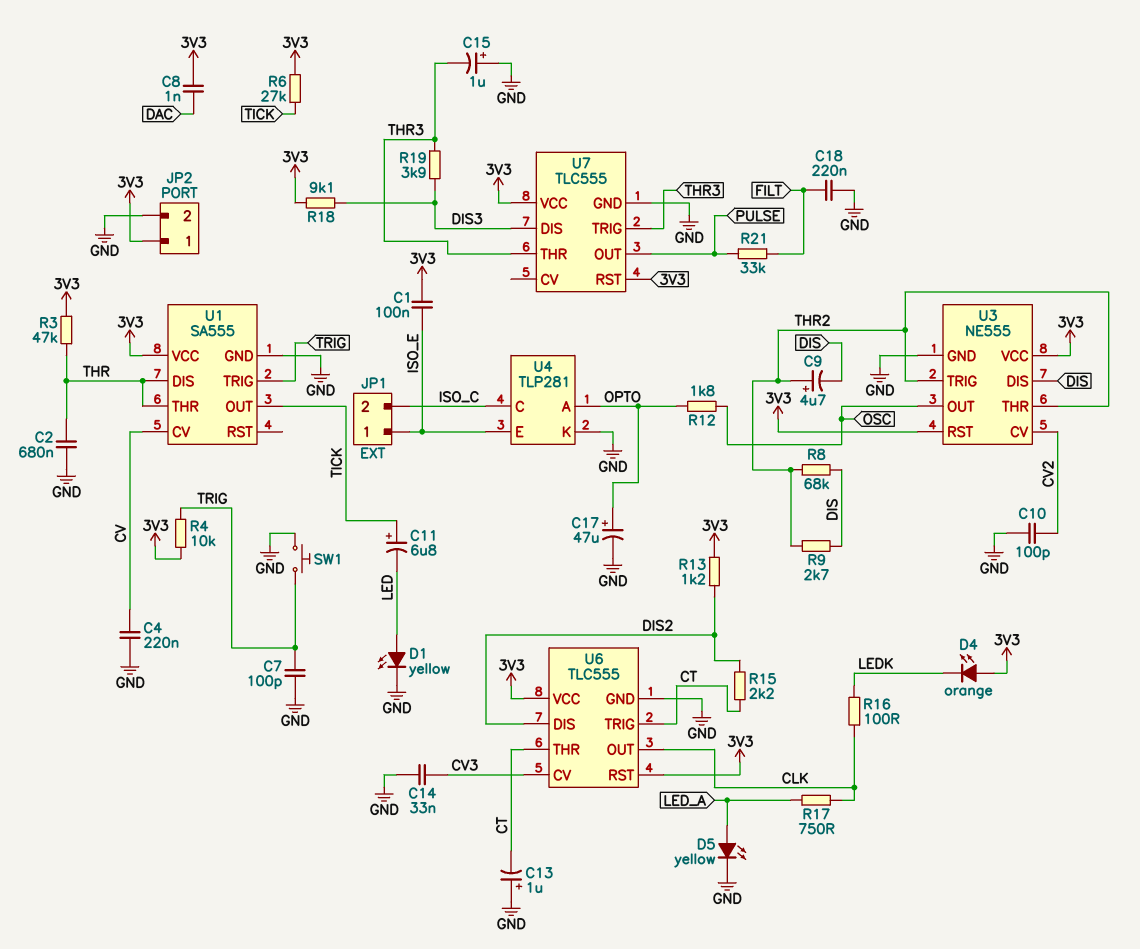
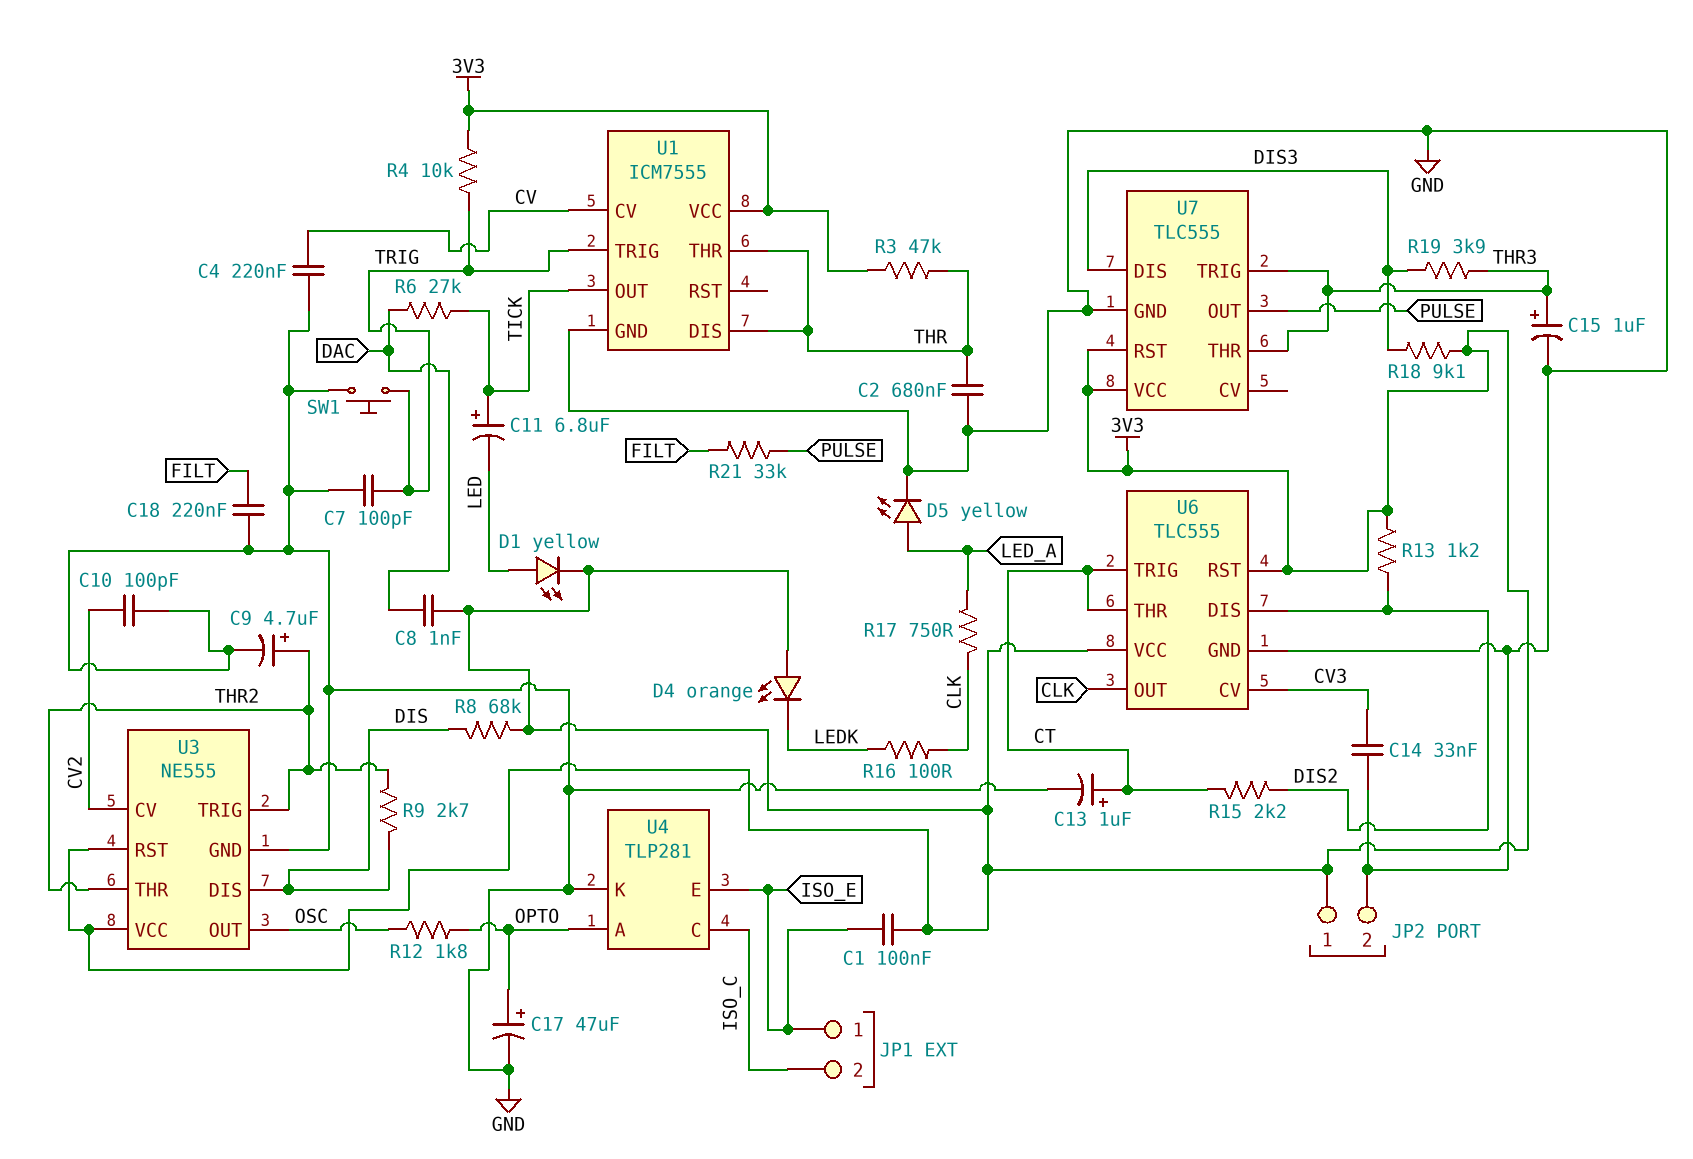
C9: 4.7uF (plus THR2, minus DIS) -> 4.7uF (plus THR2, minus GND)
C13: 1uF (plus GND, minus CT) -> 1uF (plus CT, minus GND)
C15: 1uF (plus GND, minus THR3) -> 1uF (plus THR3, minus GND)
D1: LED yellow (A LED, K GND) -> LED yellow (A LED, K 3V3)
R6: 27k (3V3, TICK) -> 27k (DAC, TICK)
R8: 68k (DIS, THR2) -> 68k (3V3, DIS)
U1: SA555 -> ICM7555

